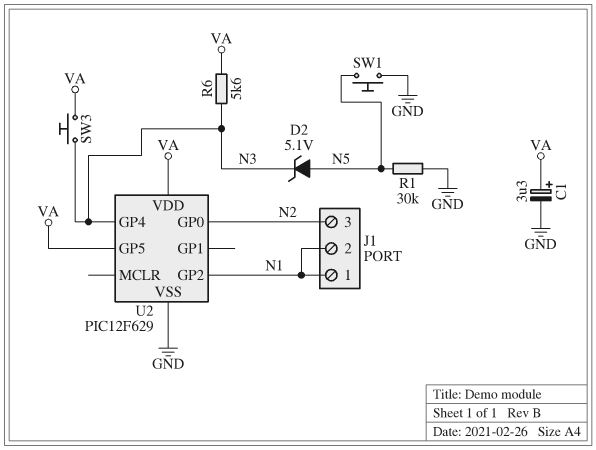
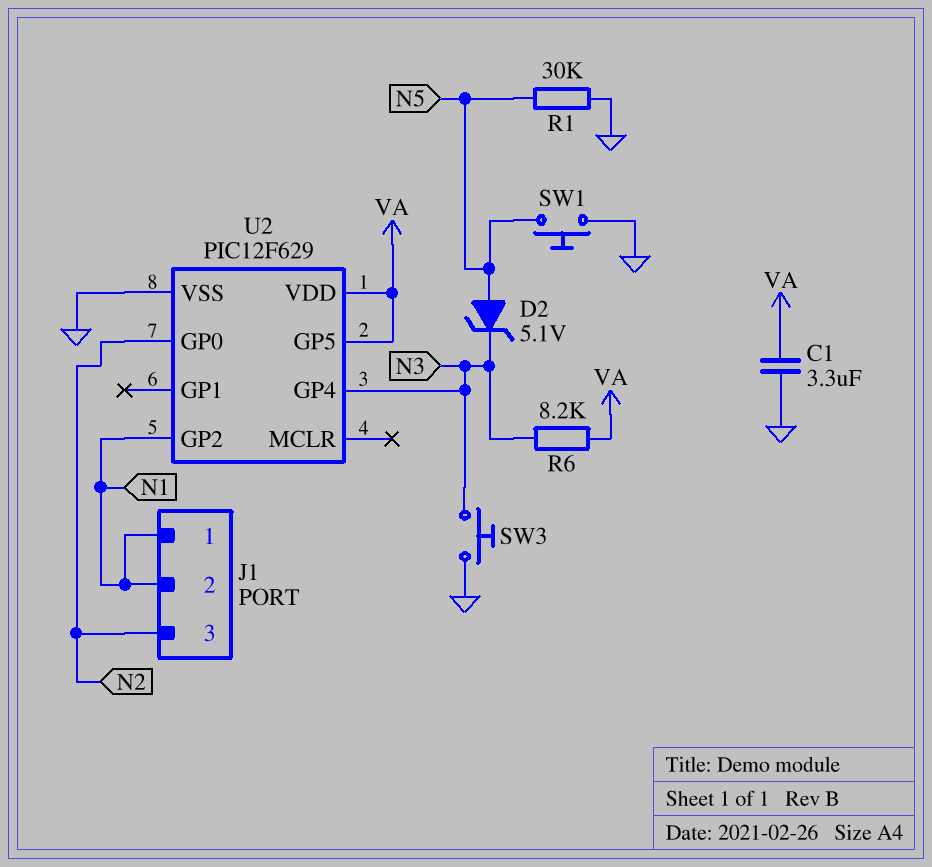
C1: 3.3uF (plus VA, minus GND) -> 3.3uF (GND, VA)
R6: 5.6k (N3, VA) -> 8.2k (N3, VA)
SW3: button (N3, VA) -> button (GND, N3)

